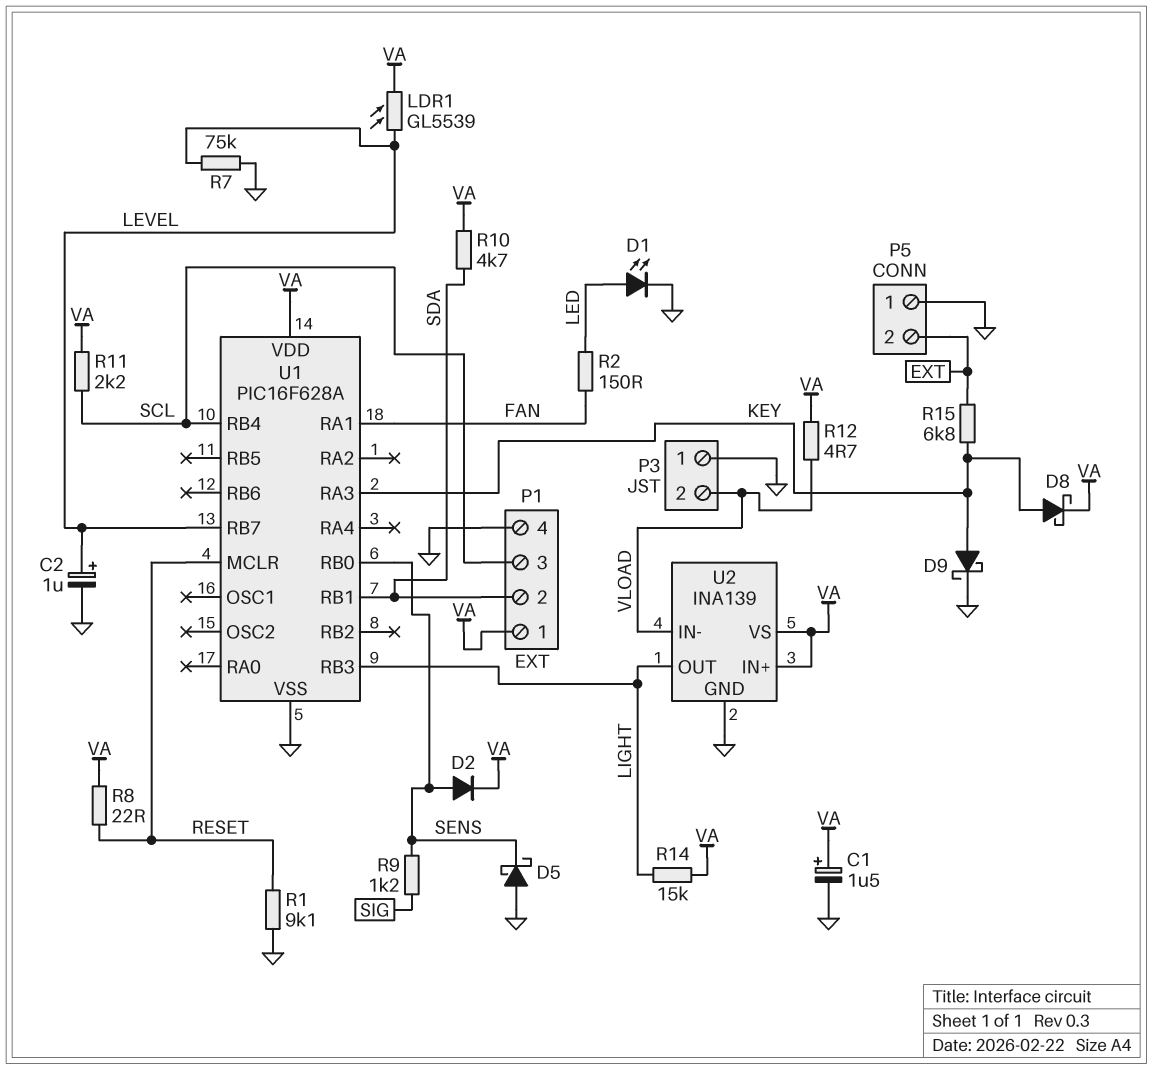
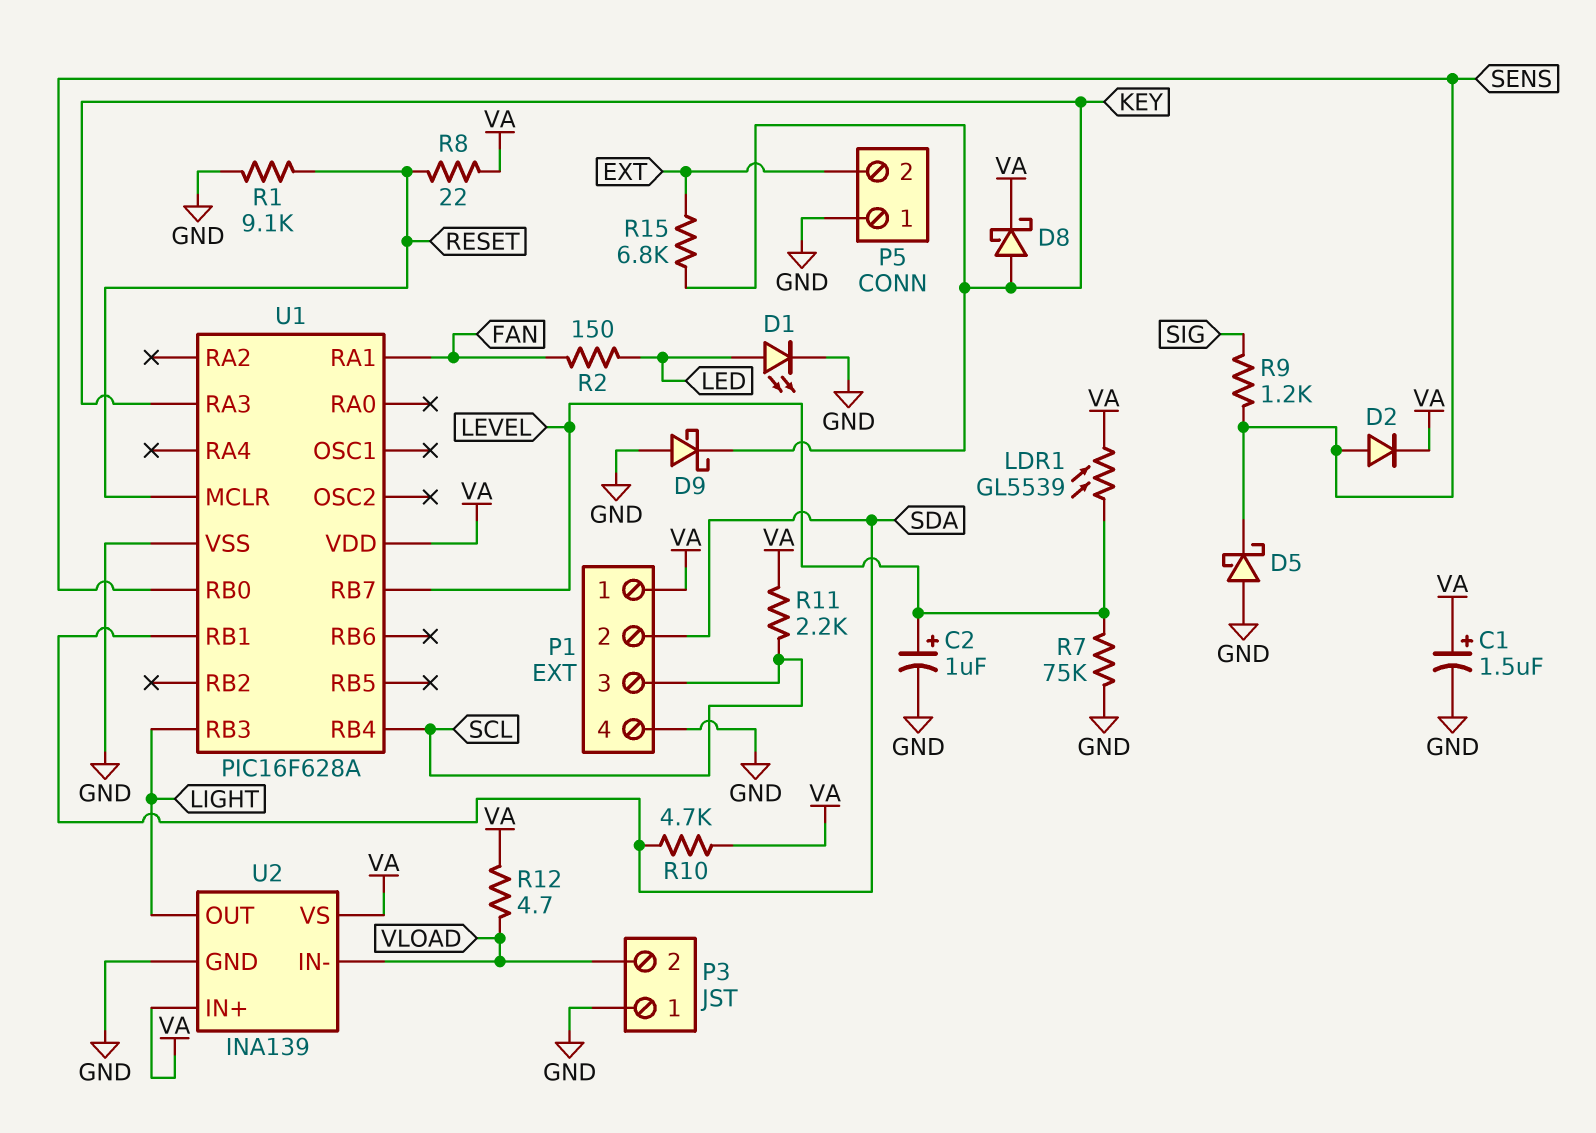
D9: schottky (A KEY, K GND) -> schottky (A GND, K KEY)
R14: 15k (LIGHT, VA) -> none

